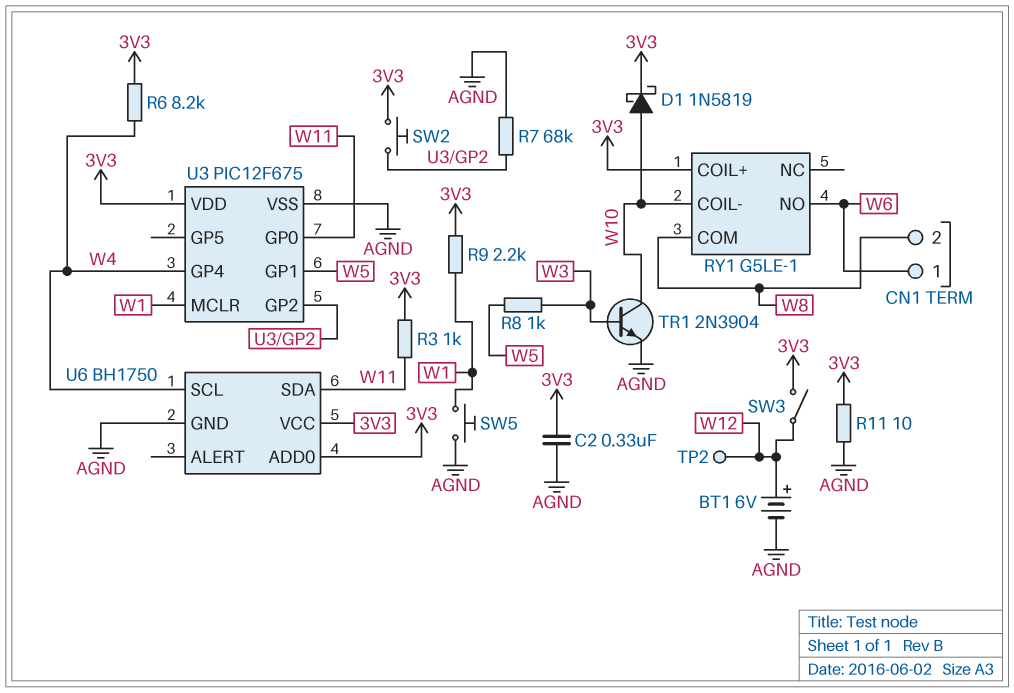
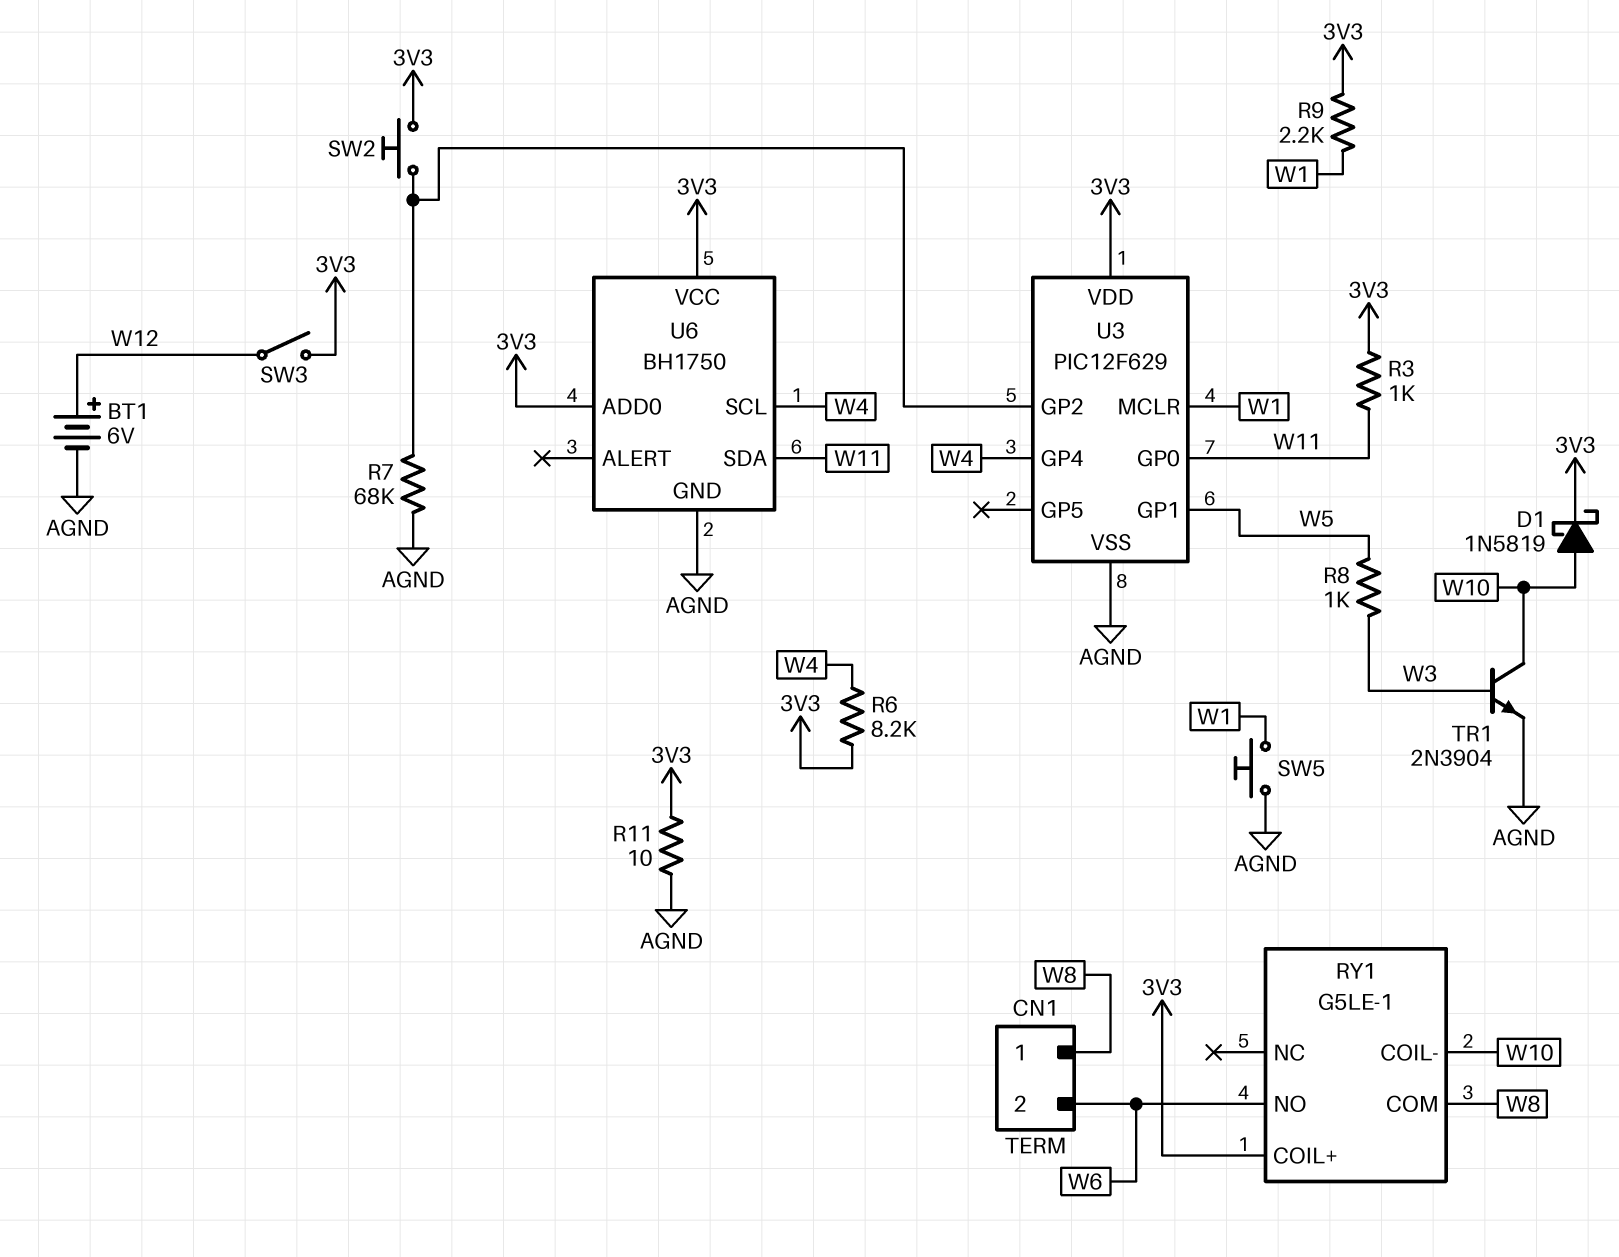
C2: 330nF (3V3, AGND) -> none
CN1 pin 1: W6 -> W8
CN1 pin 2: W8 -> W6
TP2: test point (W12) -> none
U3: PIC12F675 -> PIC12F629

